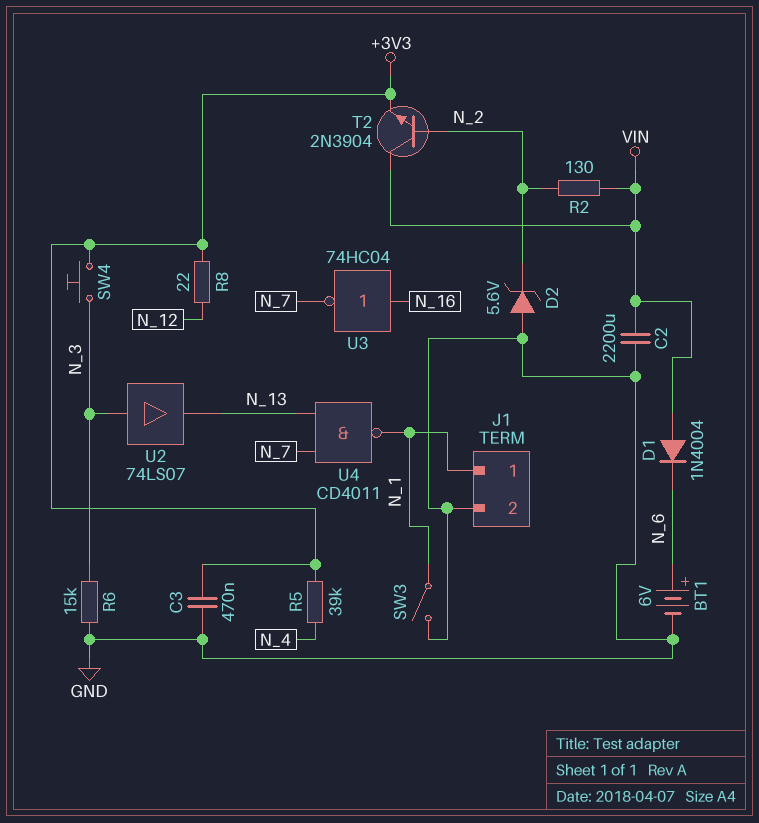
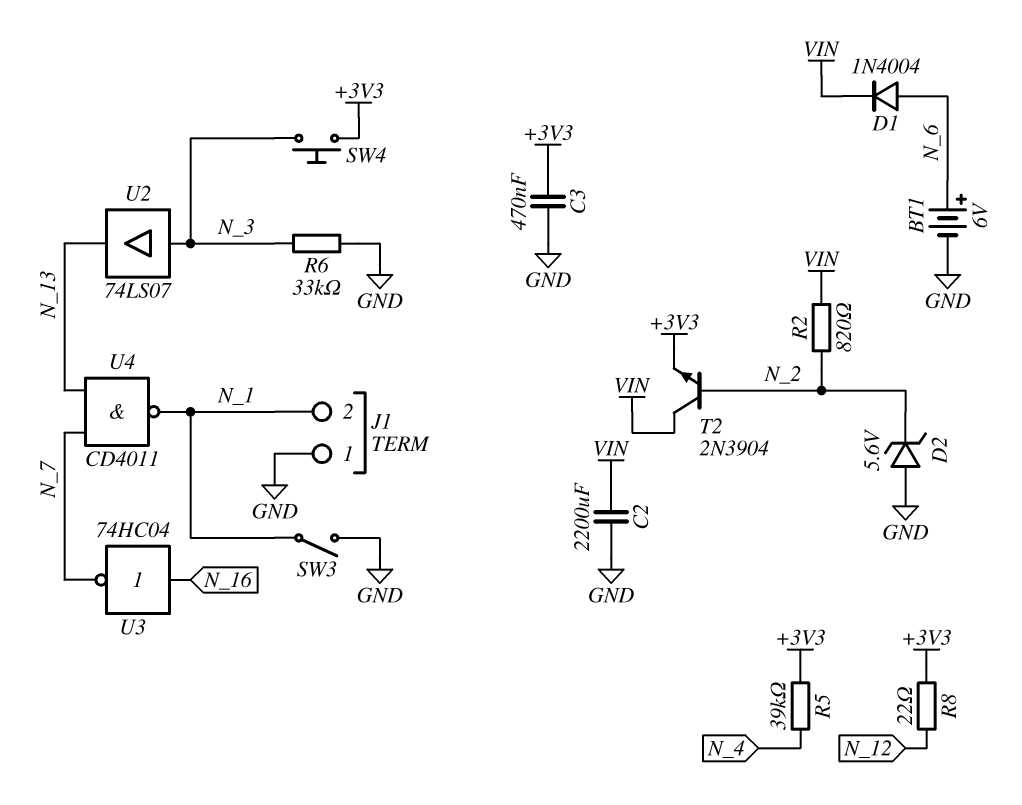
D1: diode 1N4004 (A VIN, K N_6) -> diode 1N4004 (A N_6, K VIN)
J1 pin 1: N_1 -> GND
J1 pin 2: GND -> N_1
R2: 130 (N_2, VIN) -> 820 (N_2, VIN)
R6: 15k (GND, N_3) -> 33k (GND, N_3)

